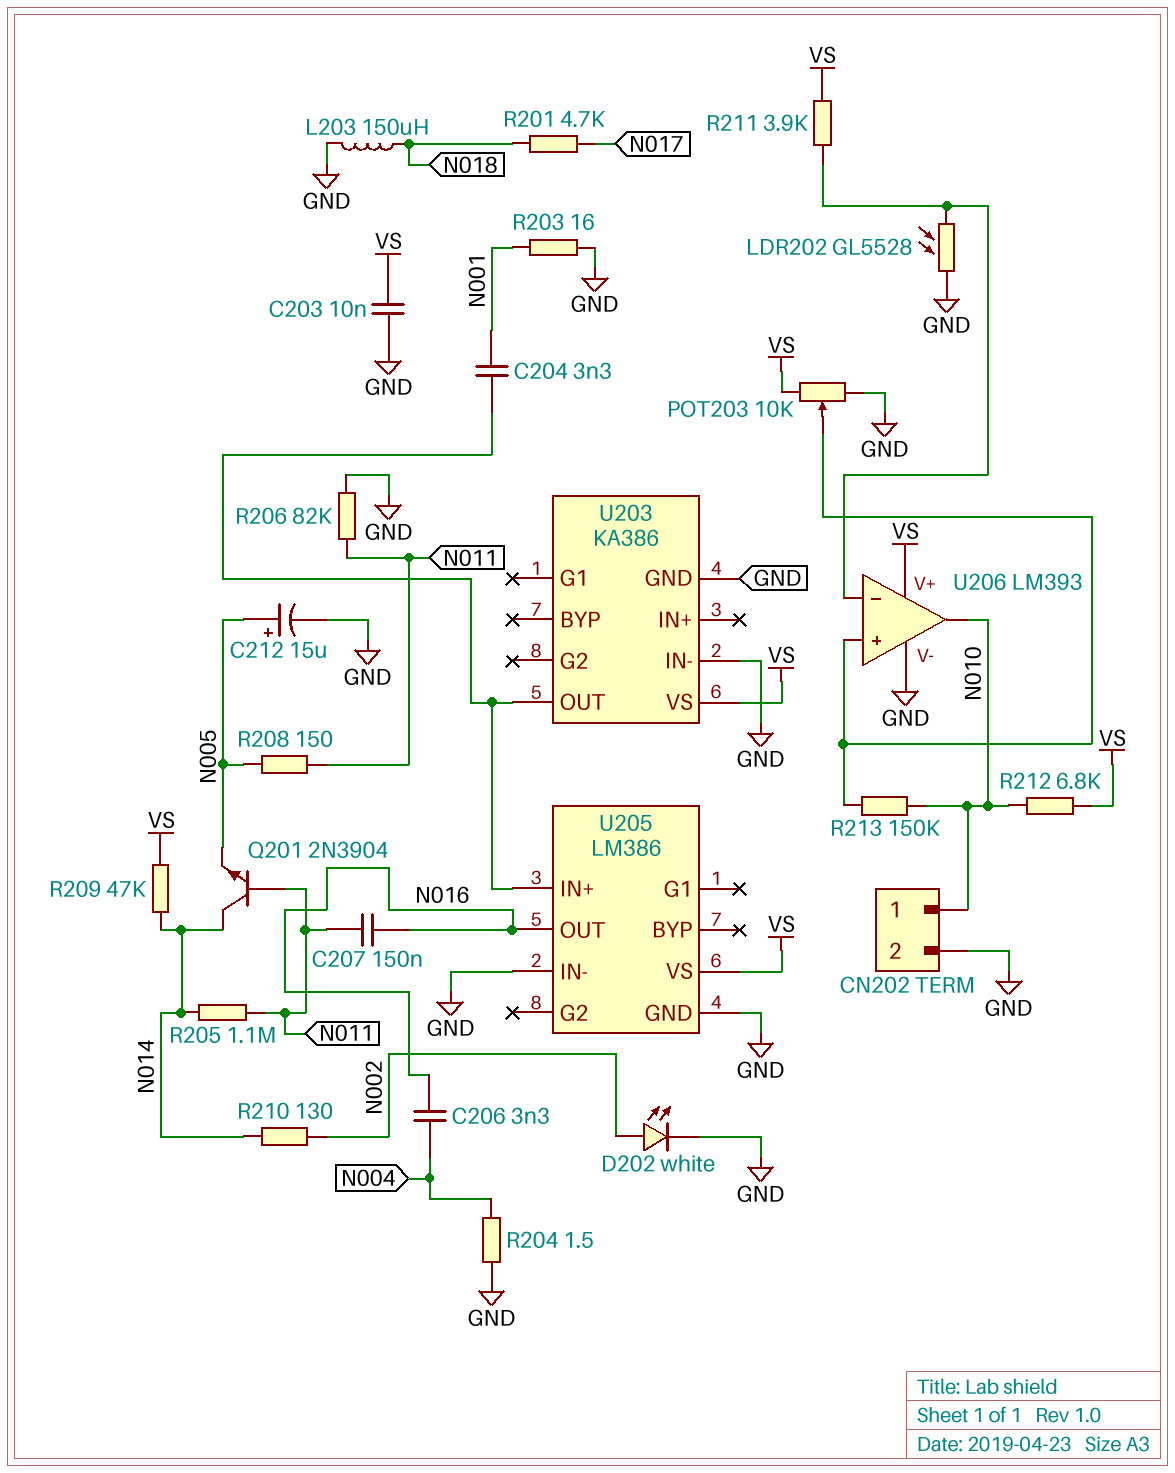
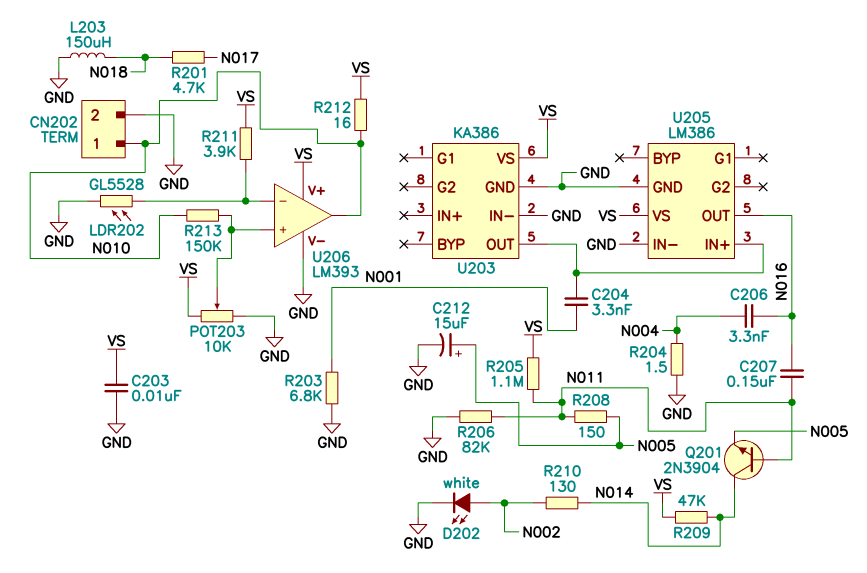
R203: 16 (GND, N001) -> 6.8k (GND, N001)
R205: 1.1M (N011, N014) -> 1.1M (N011, VS)
R212: 6.8k (N010, VS) -> 16 (N010, VS)

